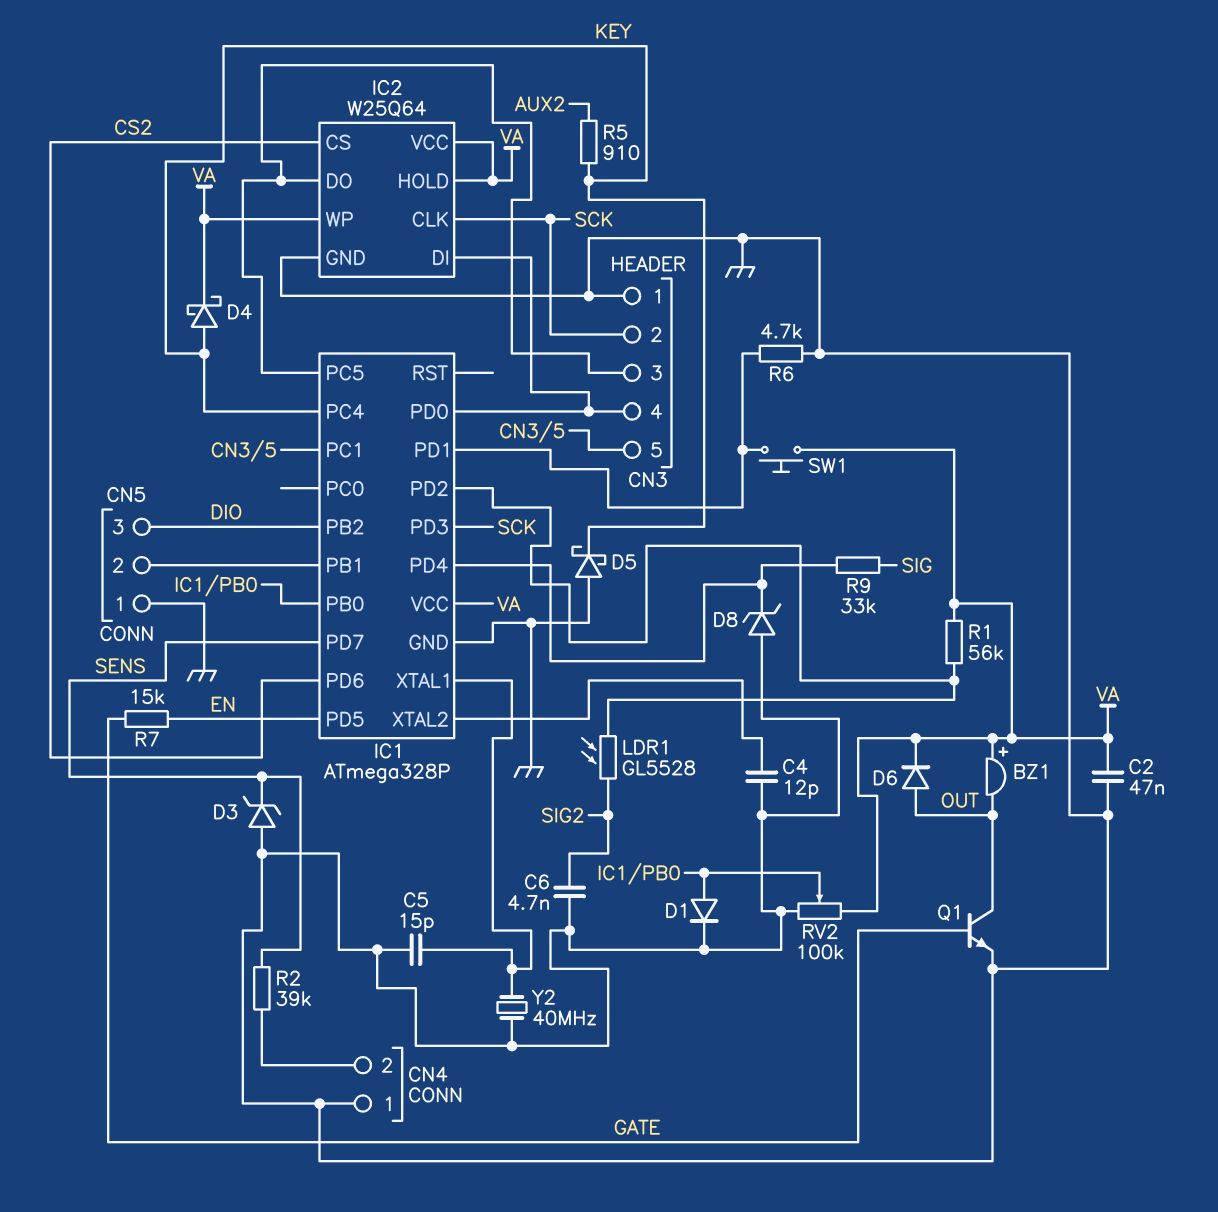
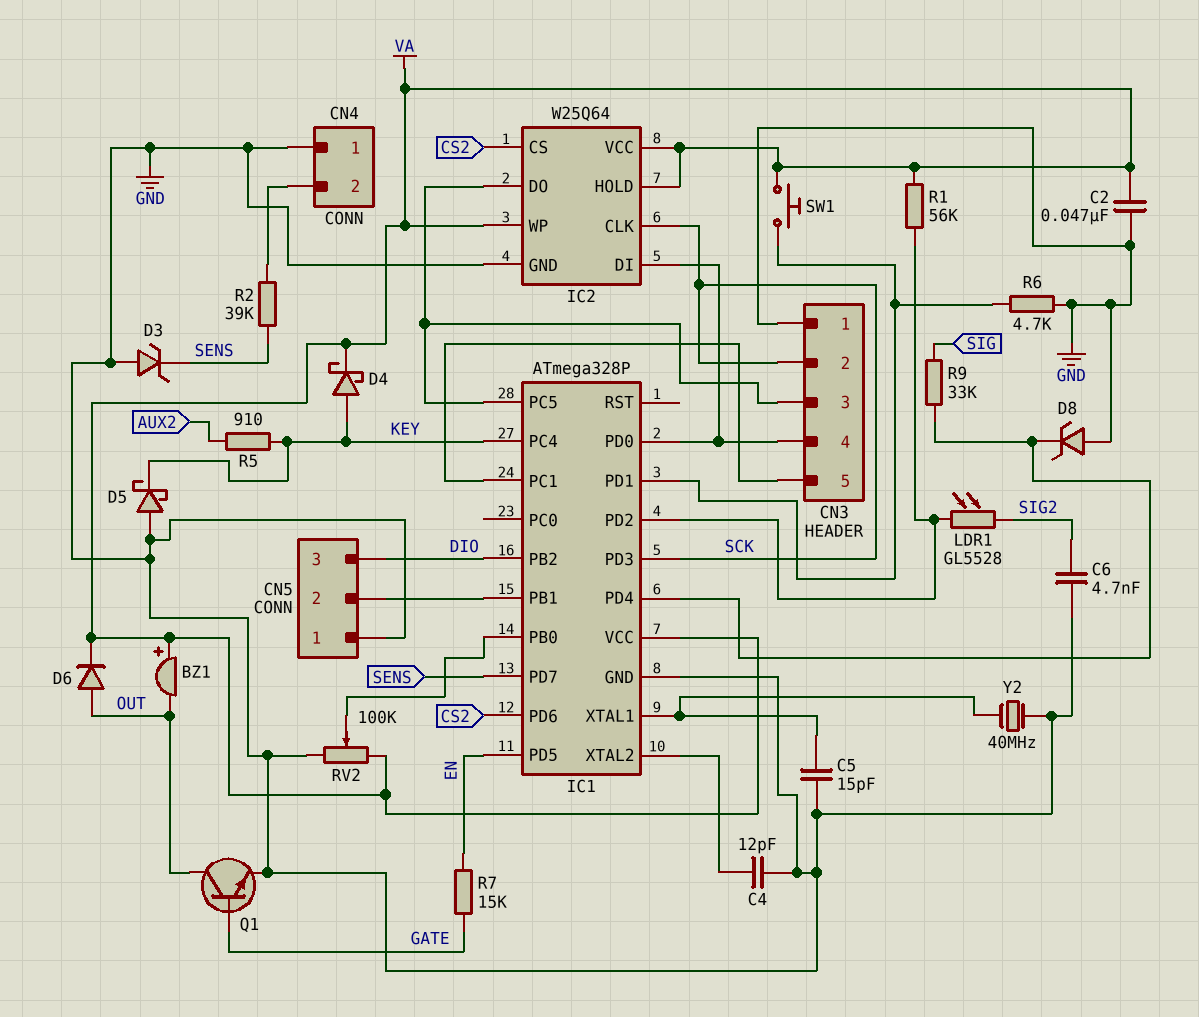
D1: diode (A IC1/PB0, K GND) -> none

